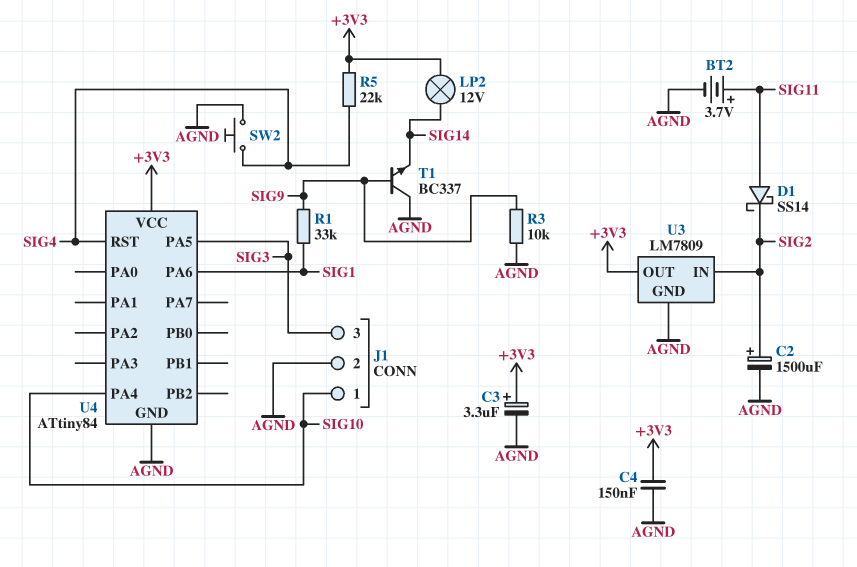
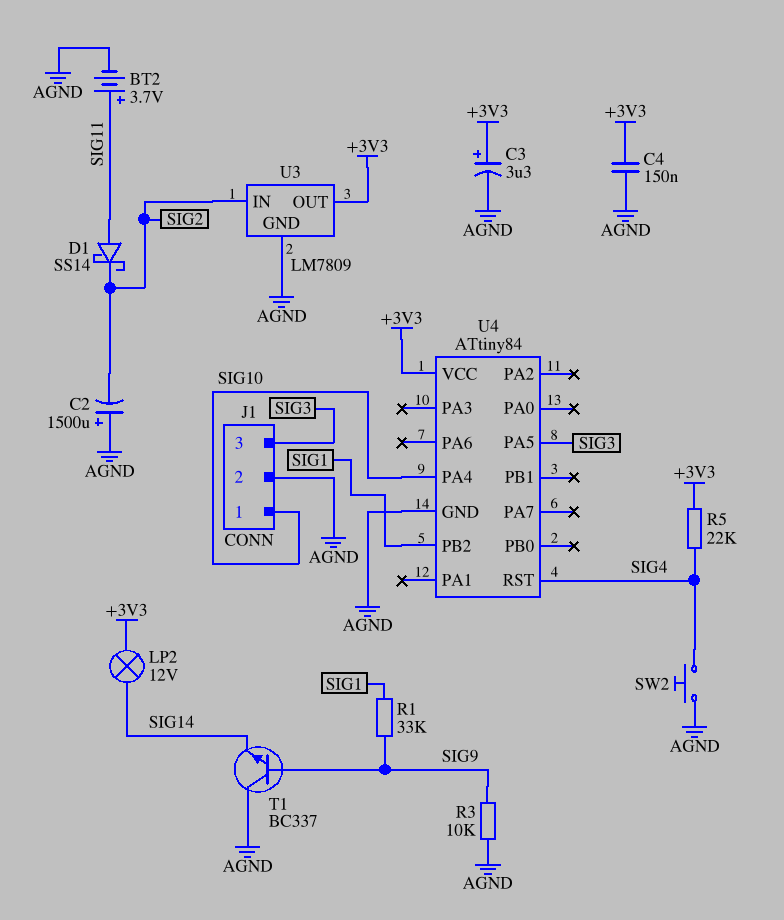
C2: 1500uF (plus SIG2, minus AGND) -> 1500uF (plus AGND, minus SIG2)
U4 pin PA6: SIG1 -> none
U4 pin PB2: none -> SIG1

